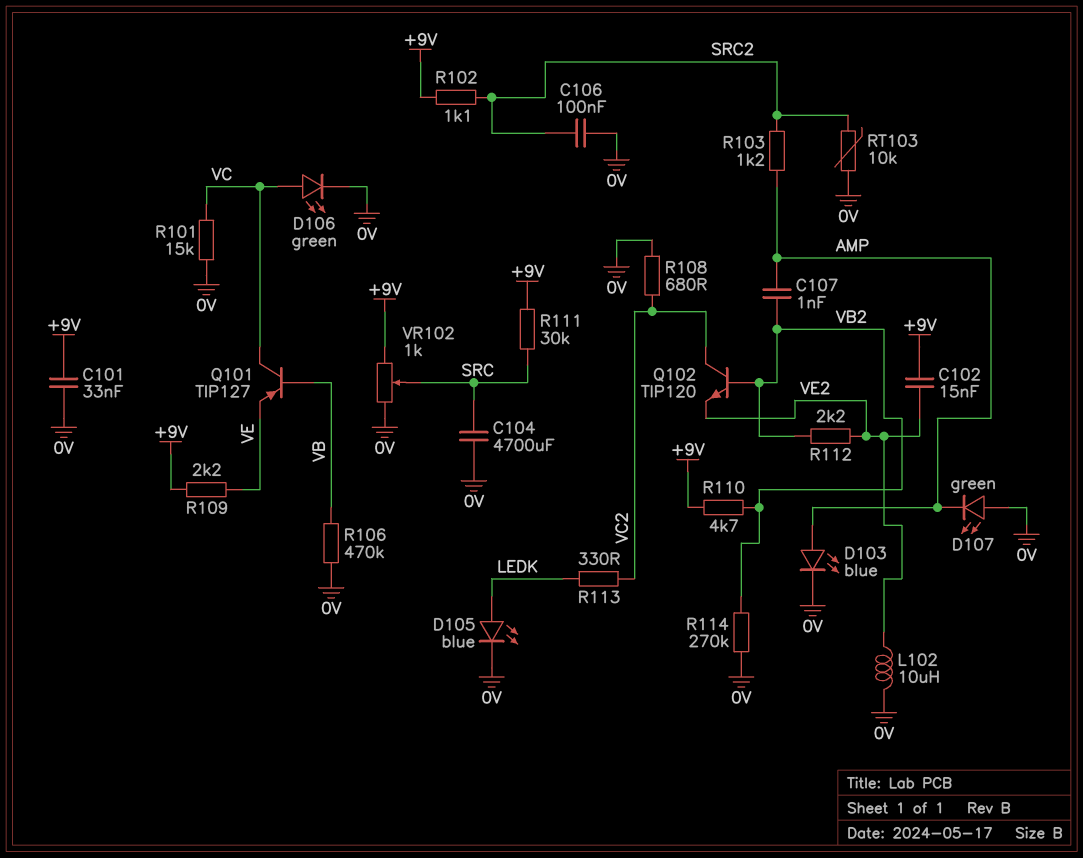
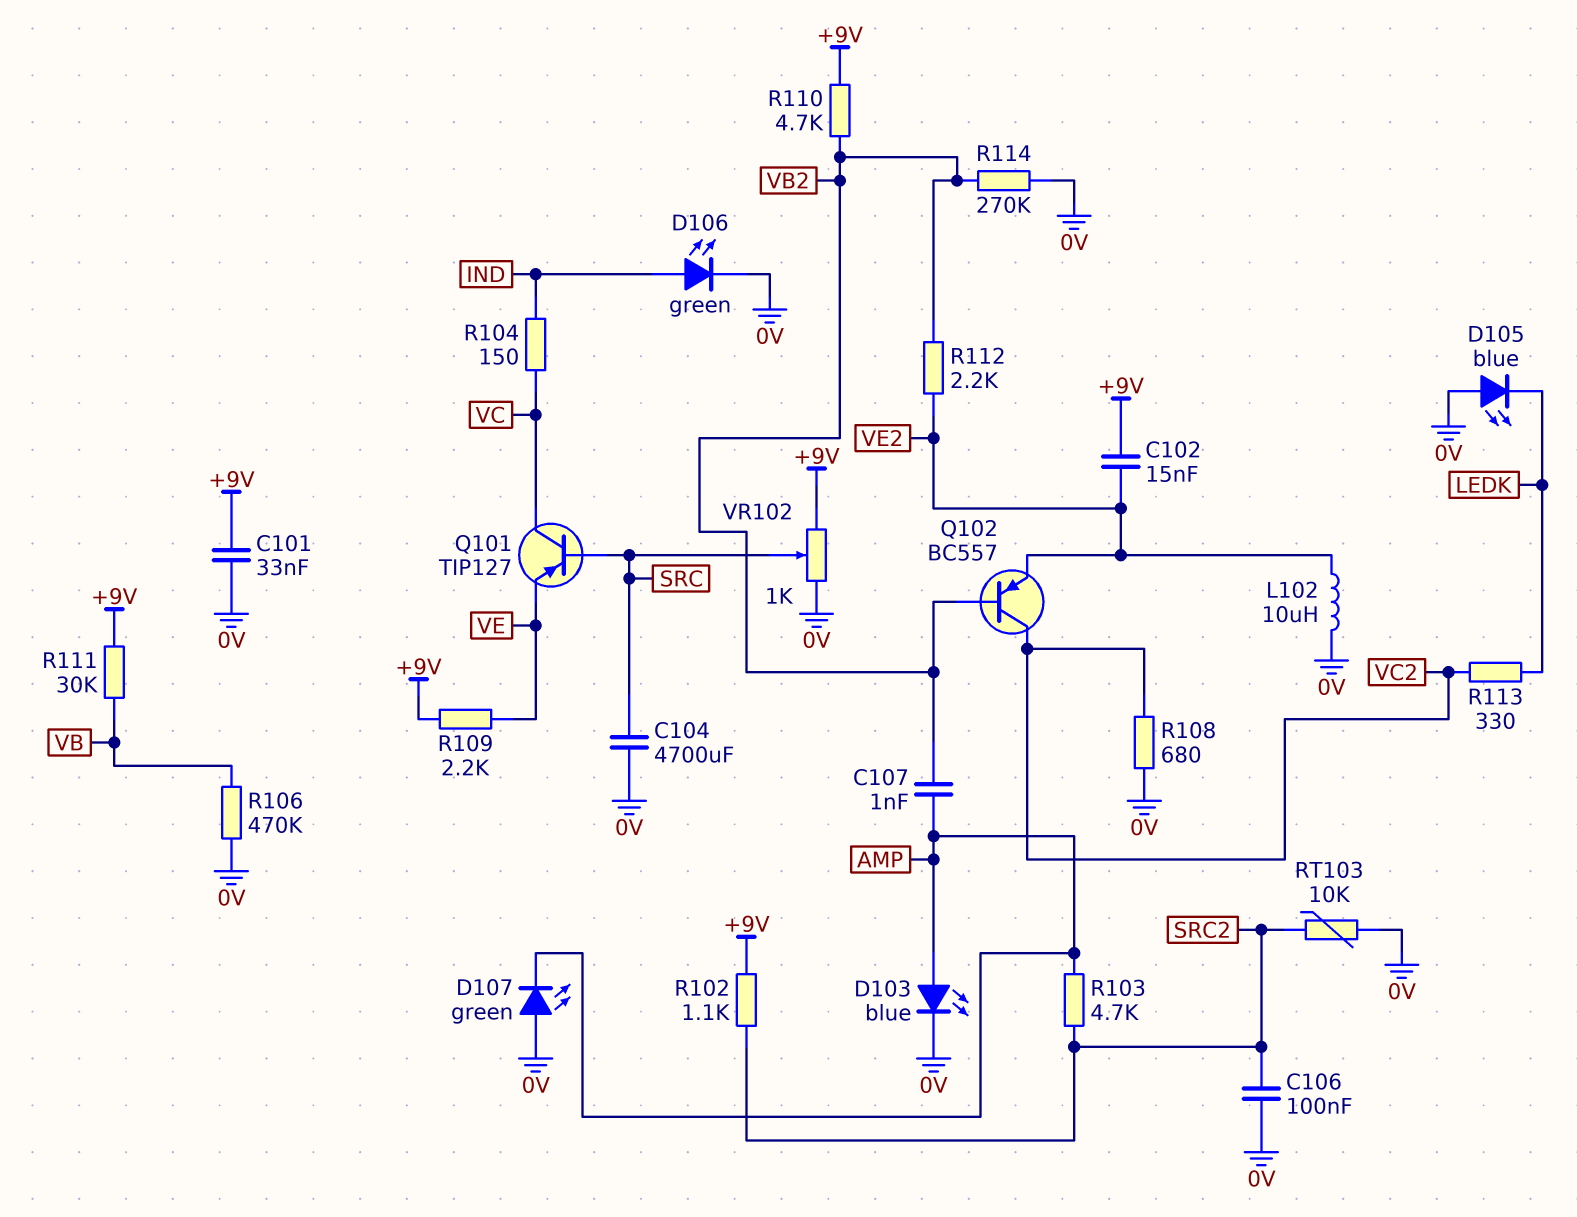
D105: LED blue (A LEDK, K 0V) -> LED blue (A 0V, K LEDK)
D106: LED green (A VC, K 0V) -> LED green (A IND, K 0V)
Q101: PNP TIP127 (B VB, C VC, E VE) -> PNP TIP127 (B SRC, C VC, E VE)
Q102: NPN TIP120 (B VB2, C VC2, E VE2) -> PNP BC557 (B VB2, C VC2, E VE2)
R101: 15k (0V, VC) -> none
R103: 1.2k (AMP, SRC2) -> 4.7k (AMP, SRC2)
R104: none -> 150 (IND, VC)
R111: 30k (+9V, SRC) -> 30k (+9V, VB)

